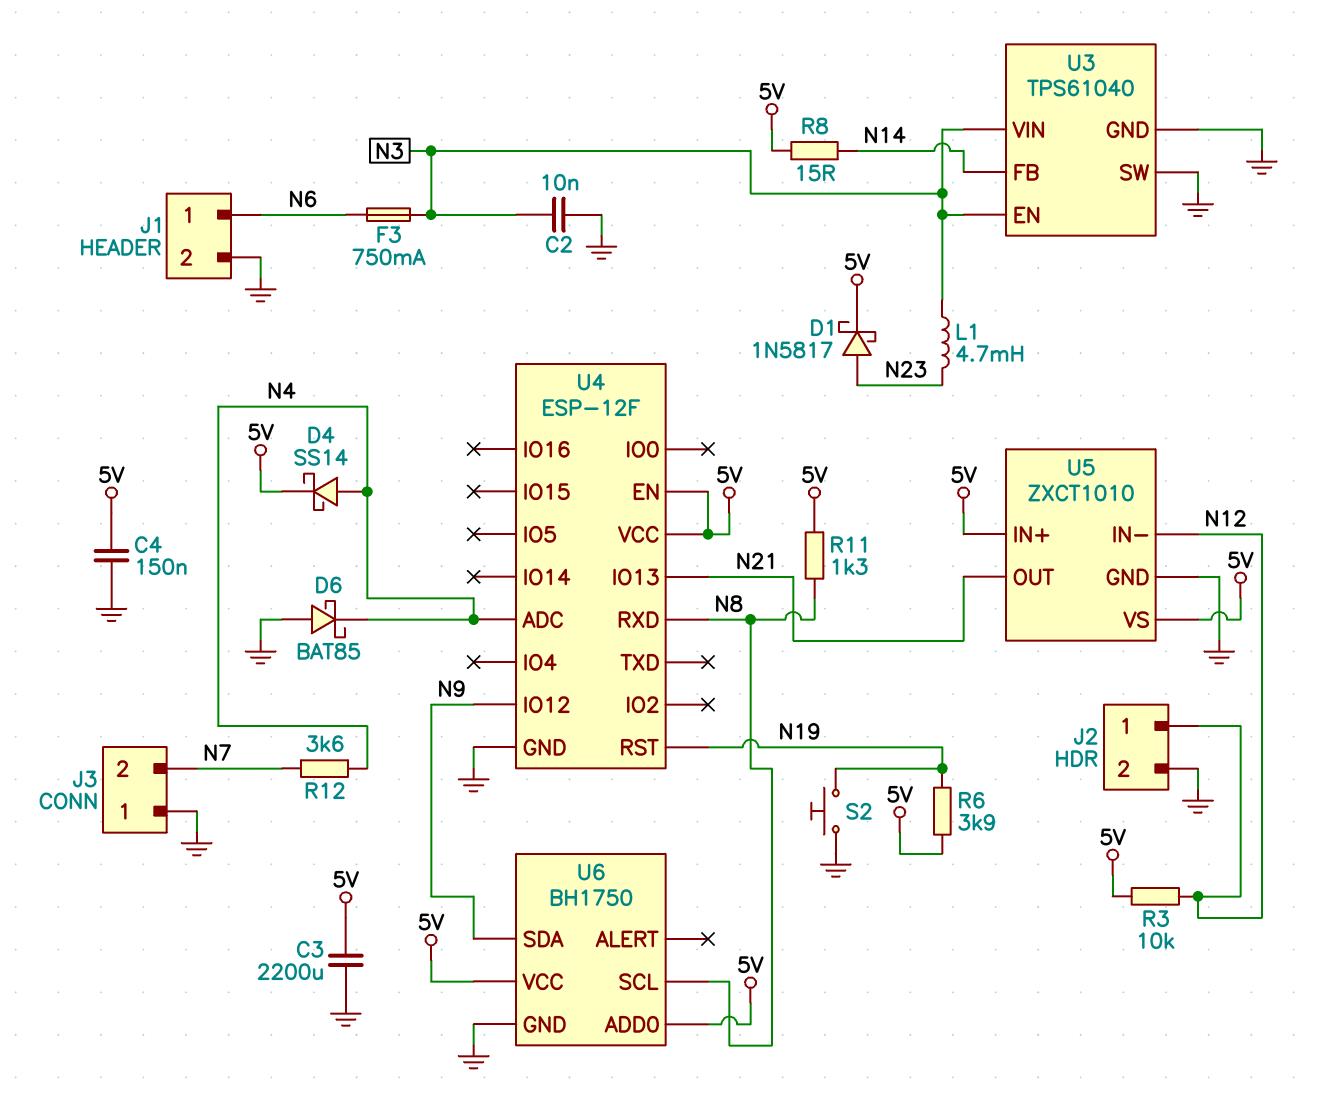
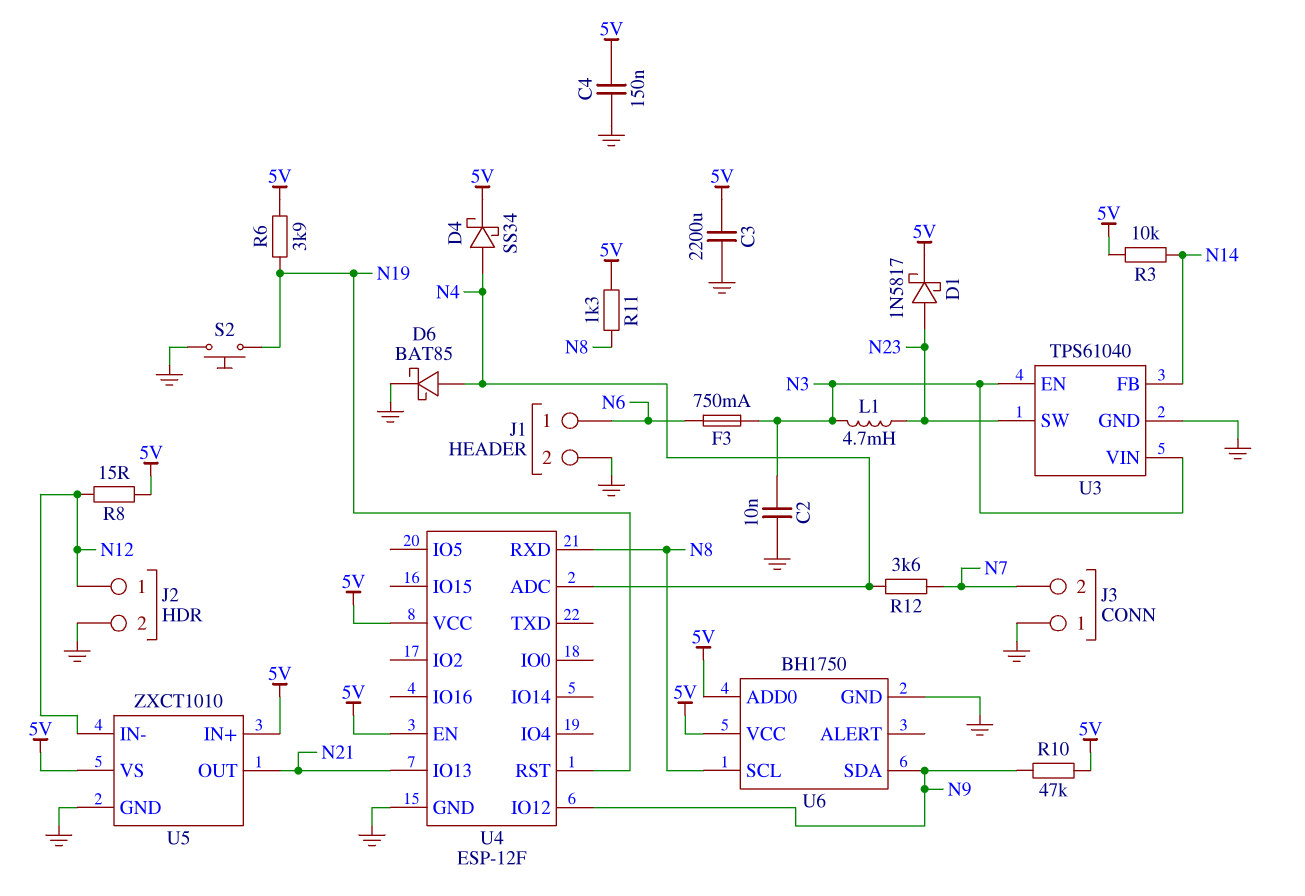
D4: schottky SS14 (A N4, K 5V) -> schottky SS34 (A N4, K 5V)
D6: schottky BAT85 (A GND, K N4) -> schottky BAT85 (A N4, K GND)
R3: 10k (5V, N12) -> 10k (5V, N14)
R8: 15 (5V, N14) -> 15 (5V, N12)
R10: none -> 47k (5V, N9)
U3 pin SW: GND -> N23

